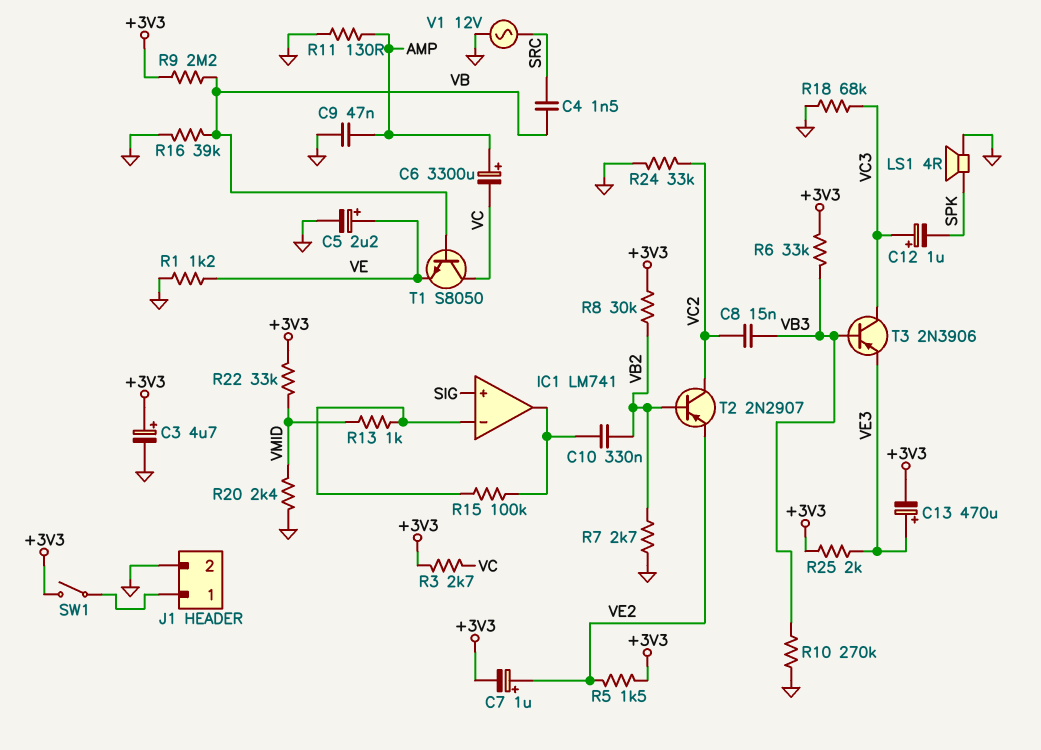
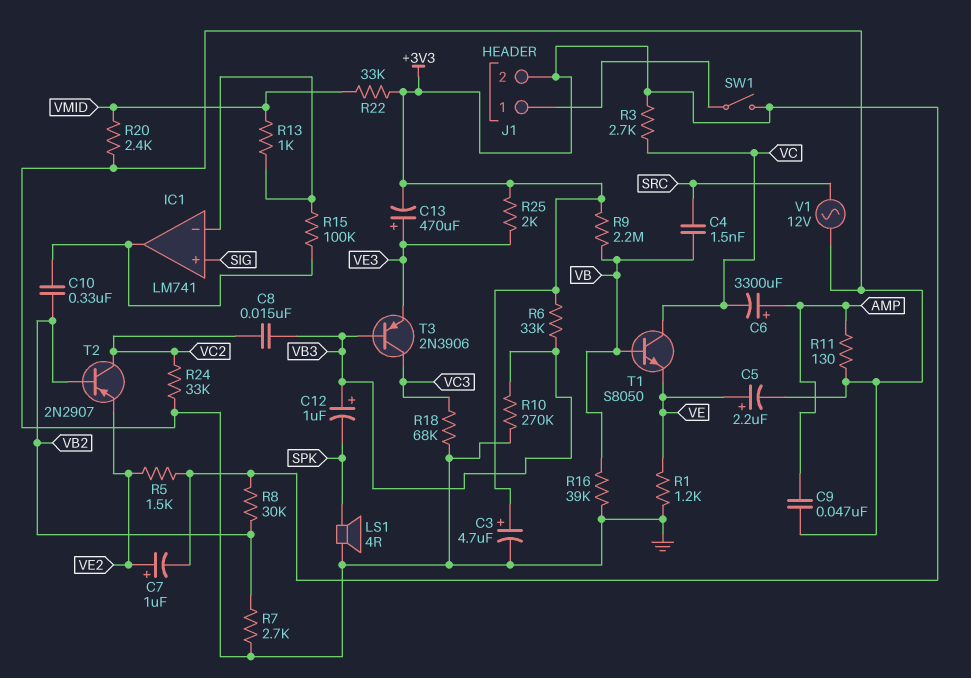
C12: 1uF (plus VC3, minus SPK) -> 1uF (plus VB3, minus SPK)
J1 pin 2: GND -> +3V3

